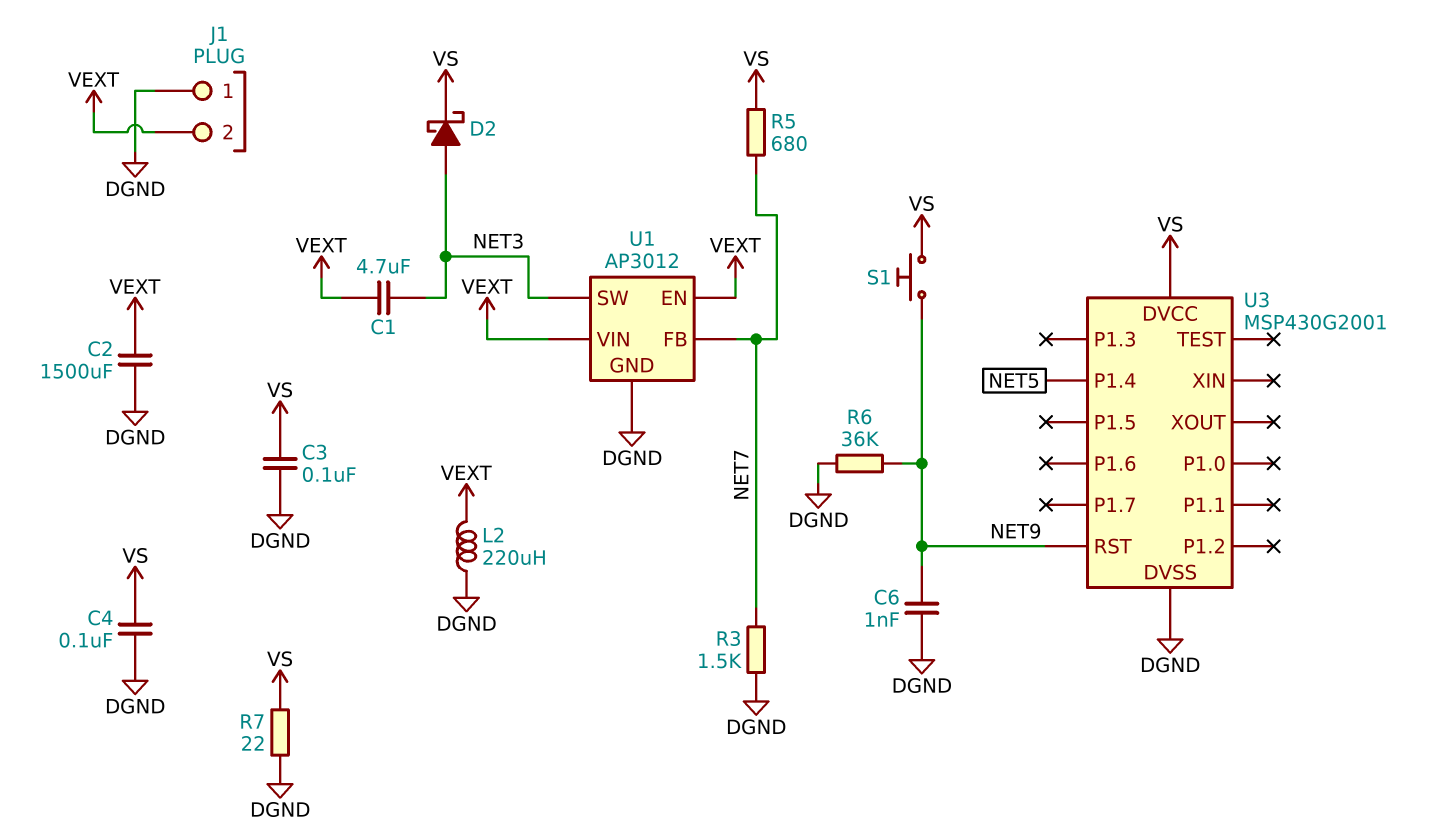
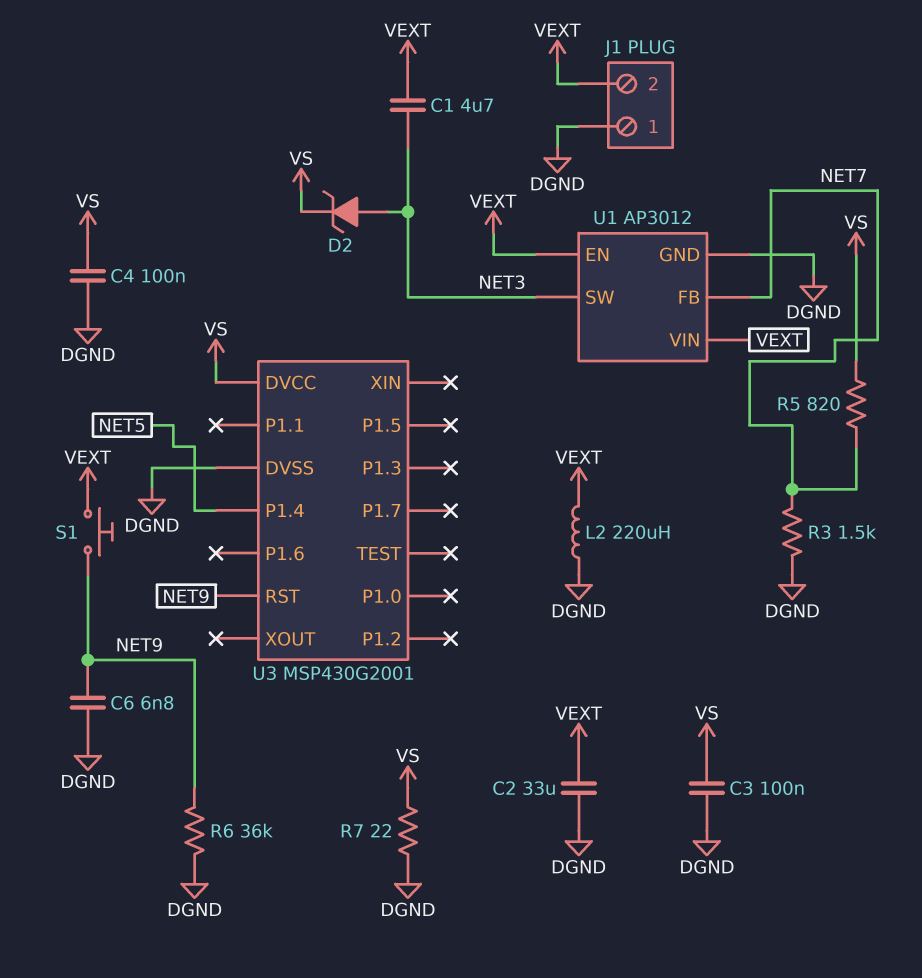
C2: 1500uF (DGND, VEXT) -> 33uF (DGND, VEXT)
C6: 1nF (DGND, NET9) -> 6.8nF (DGND, NET9)
D2: schottky (A NET3, K VS) -> zener (A NET3, K VS)
R5: 680 (NET7, VS) -> 820 (NET7, VS)
S1: button (NET9, VS) -> button (NET9, VEXT)

